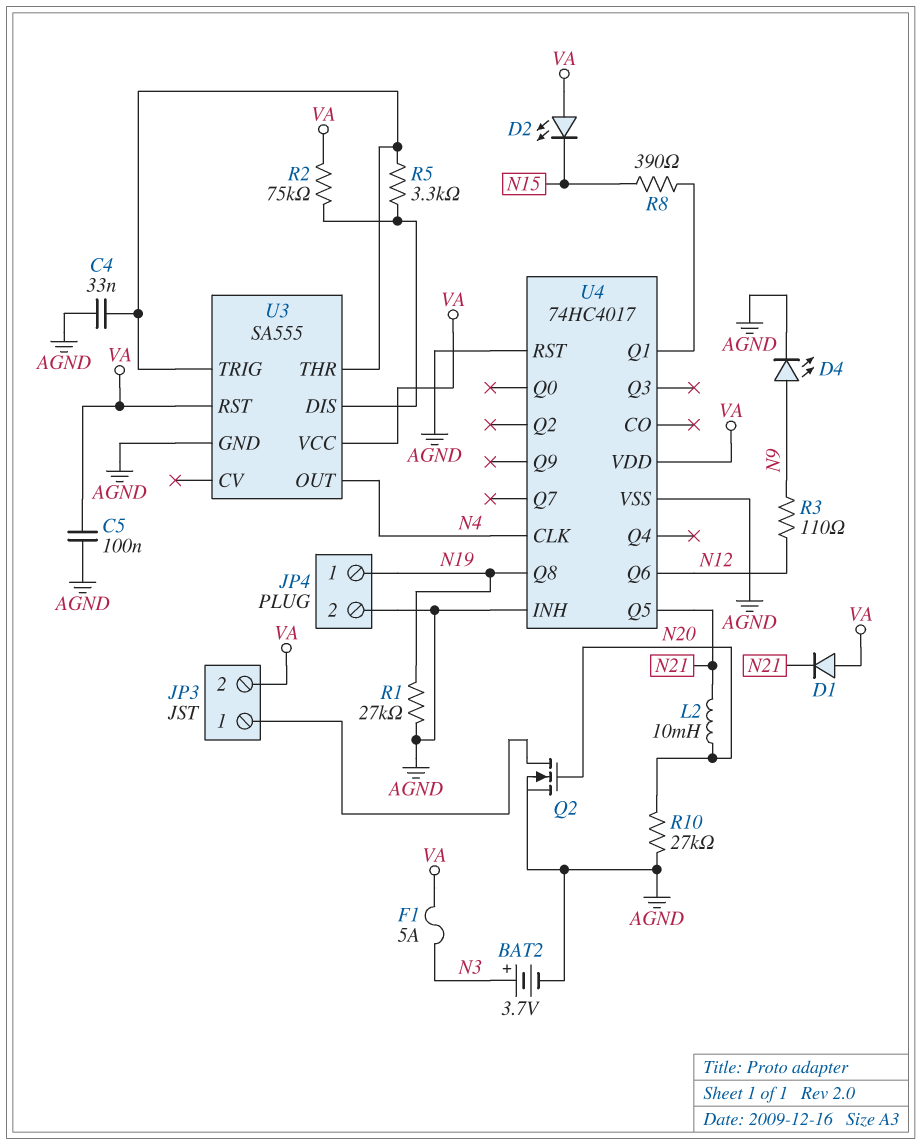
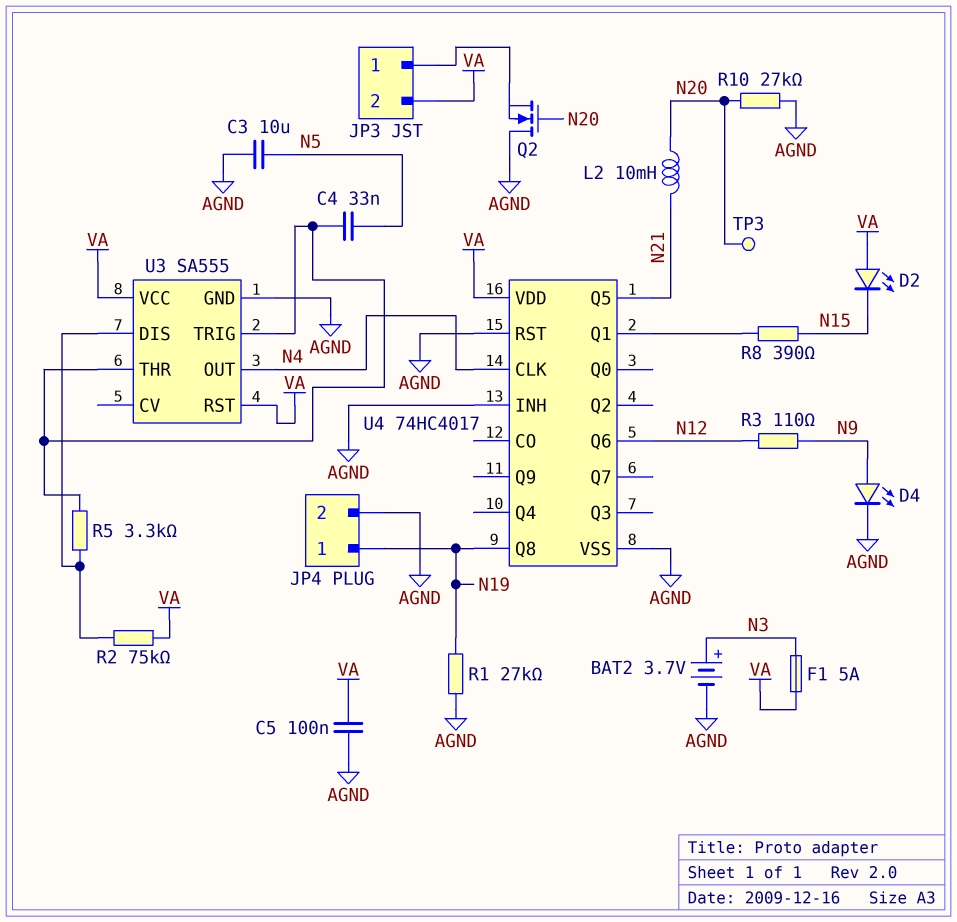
C3: none -> 10uF (AGND, N5)
C4: 33nF (AGND, U3/THR) -> 33nF (N5, U3/THR)
D1: diode (A VA, K N21) -> none
Q2: NMOS (G N20, D JP3/1, S AGND) -> NMOS (G N20, D AGND, S JP3/1)
TP3: none -> test point (N20)

